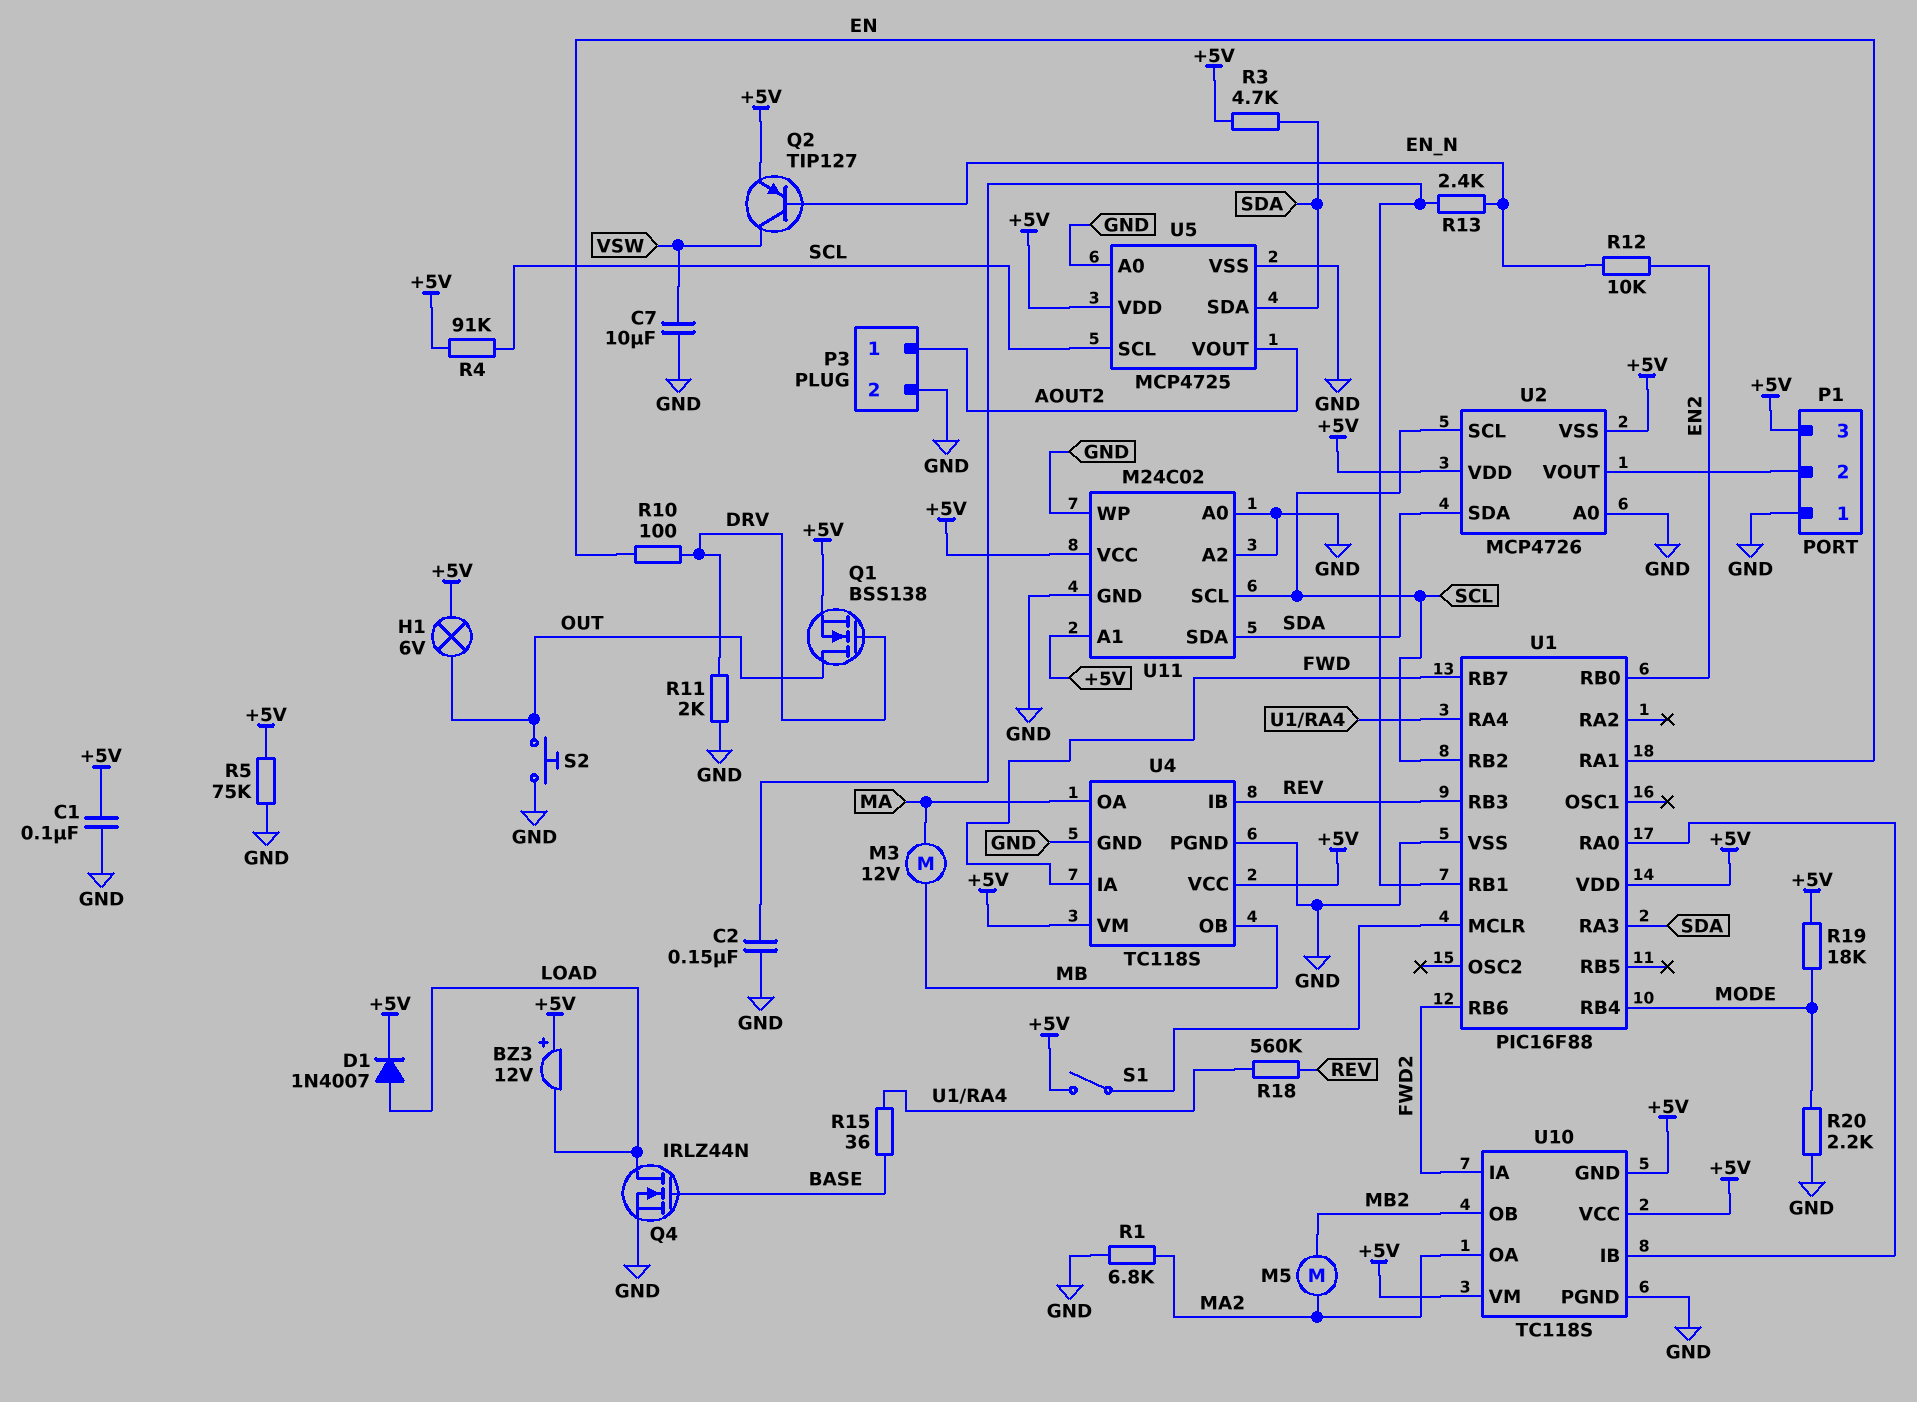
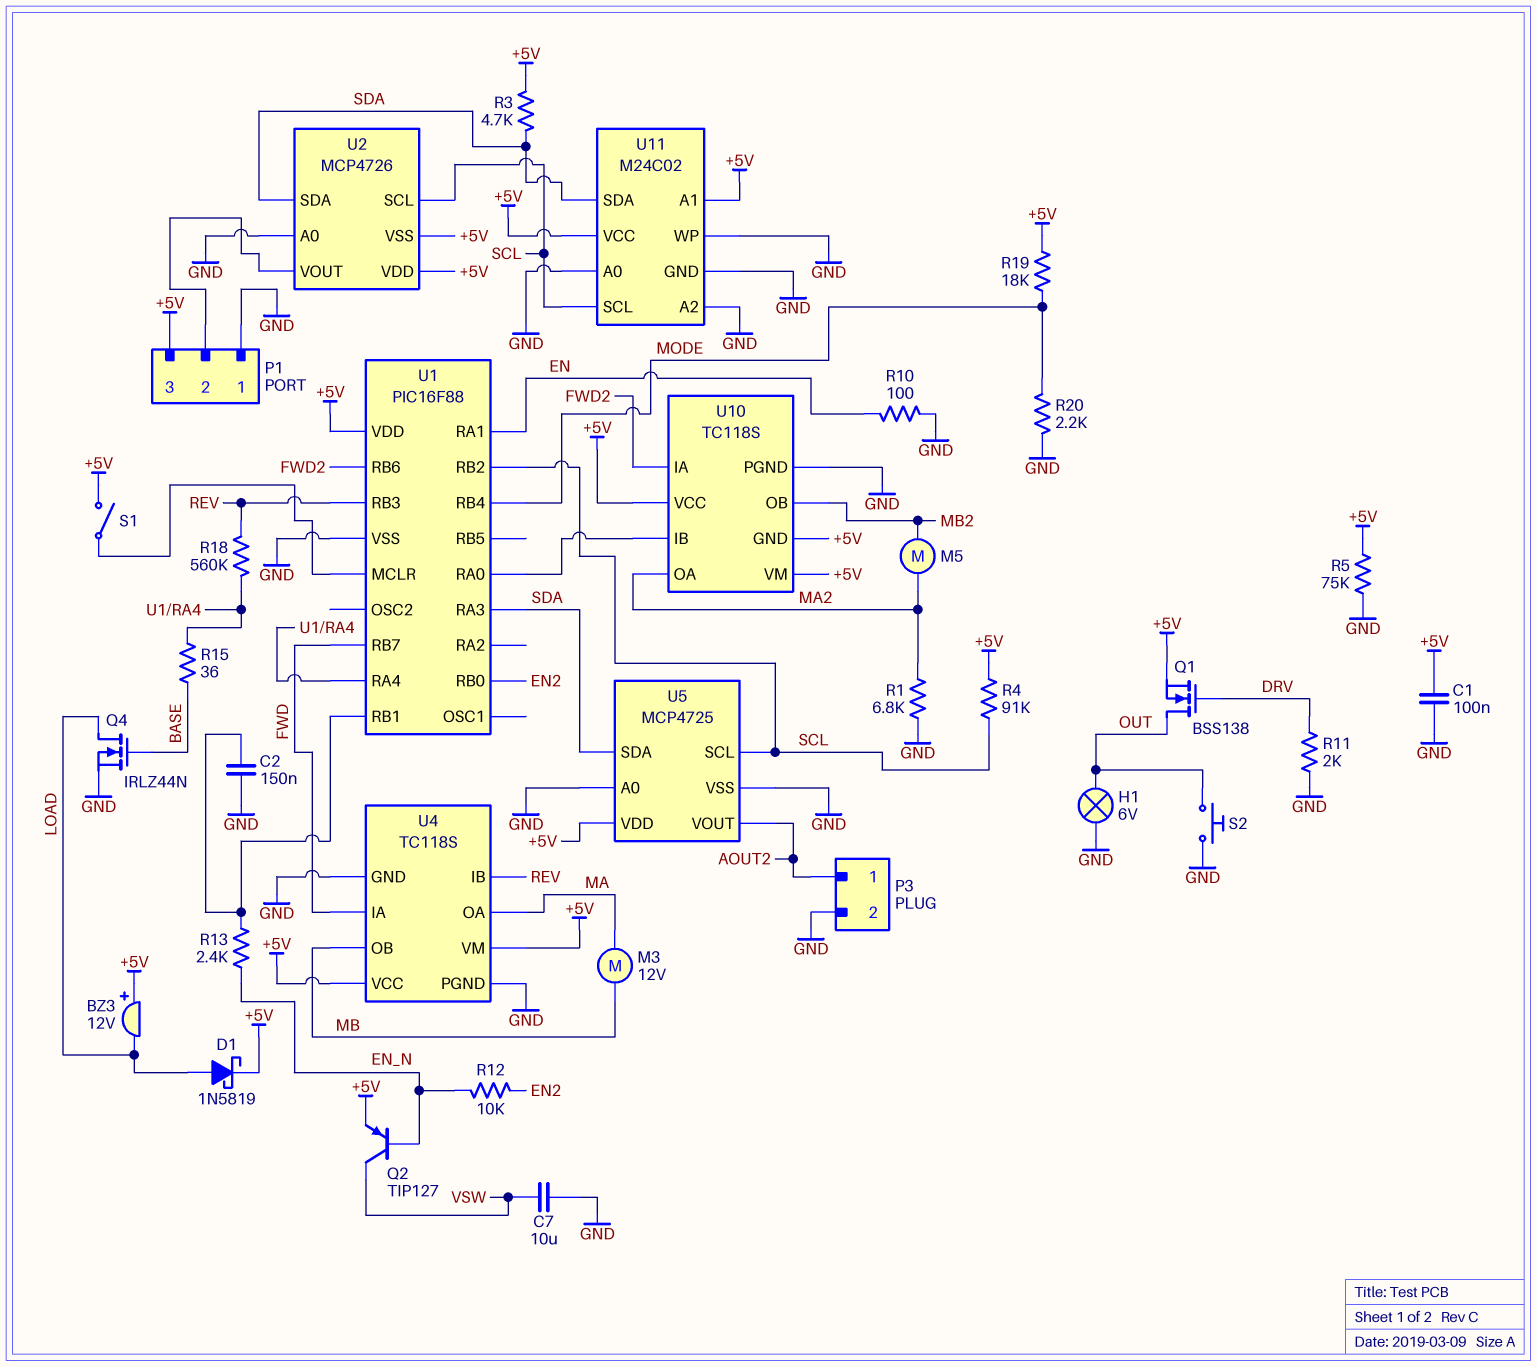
D1: diode 1N4007 (A LOAD, K +5V) -> schottky 1N5819 (A LOAD, K +5V)
H1: lamp 6V (+5V, OUT) -> lamp 6V (GND, OUT)
R10: 100 (DRV, EN) -> 100 (EN, GND)

